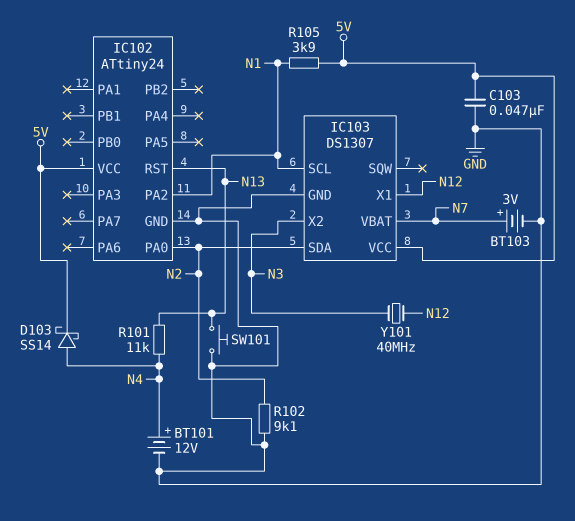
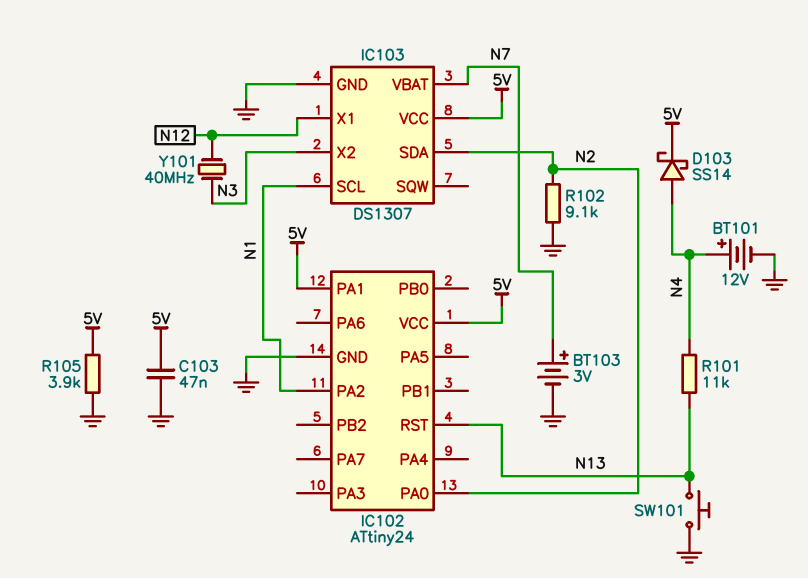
IC102 pin PA1: none -> 5V
R105: 3.9k (5V, N1) -> 3.9k (5V, GND)

